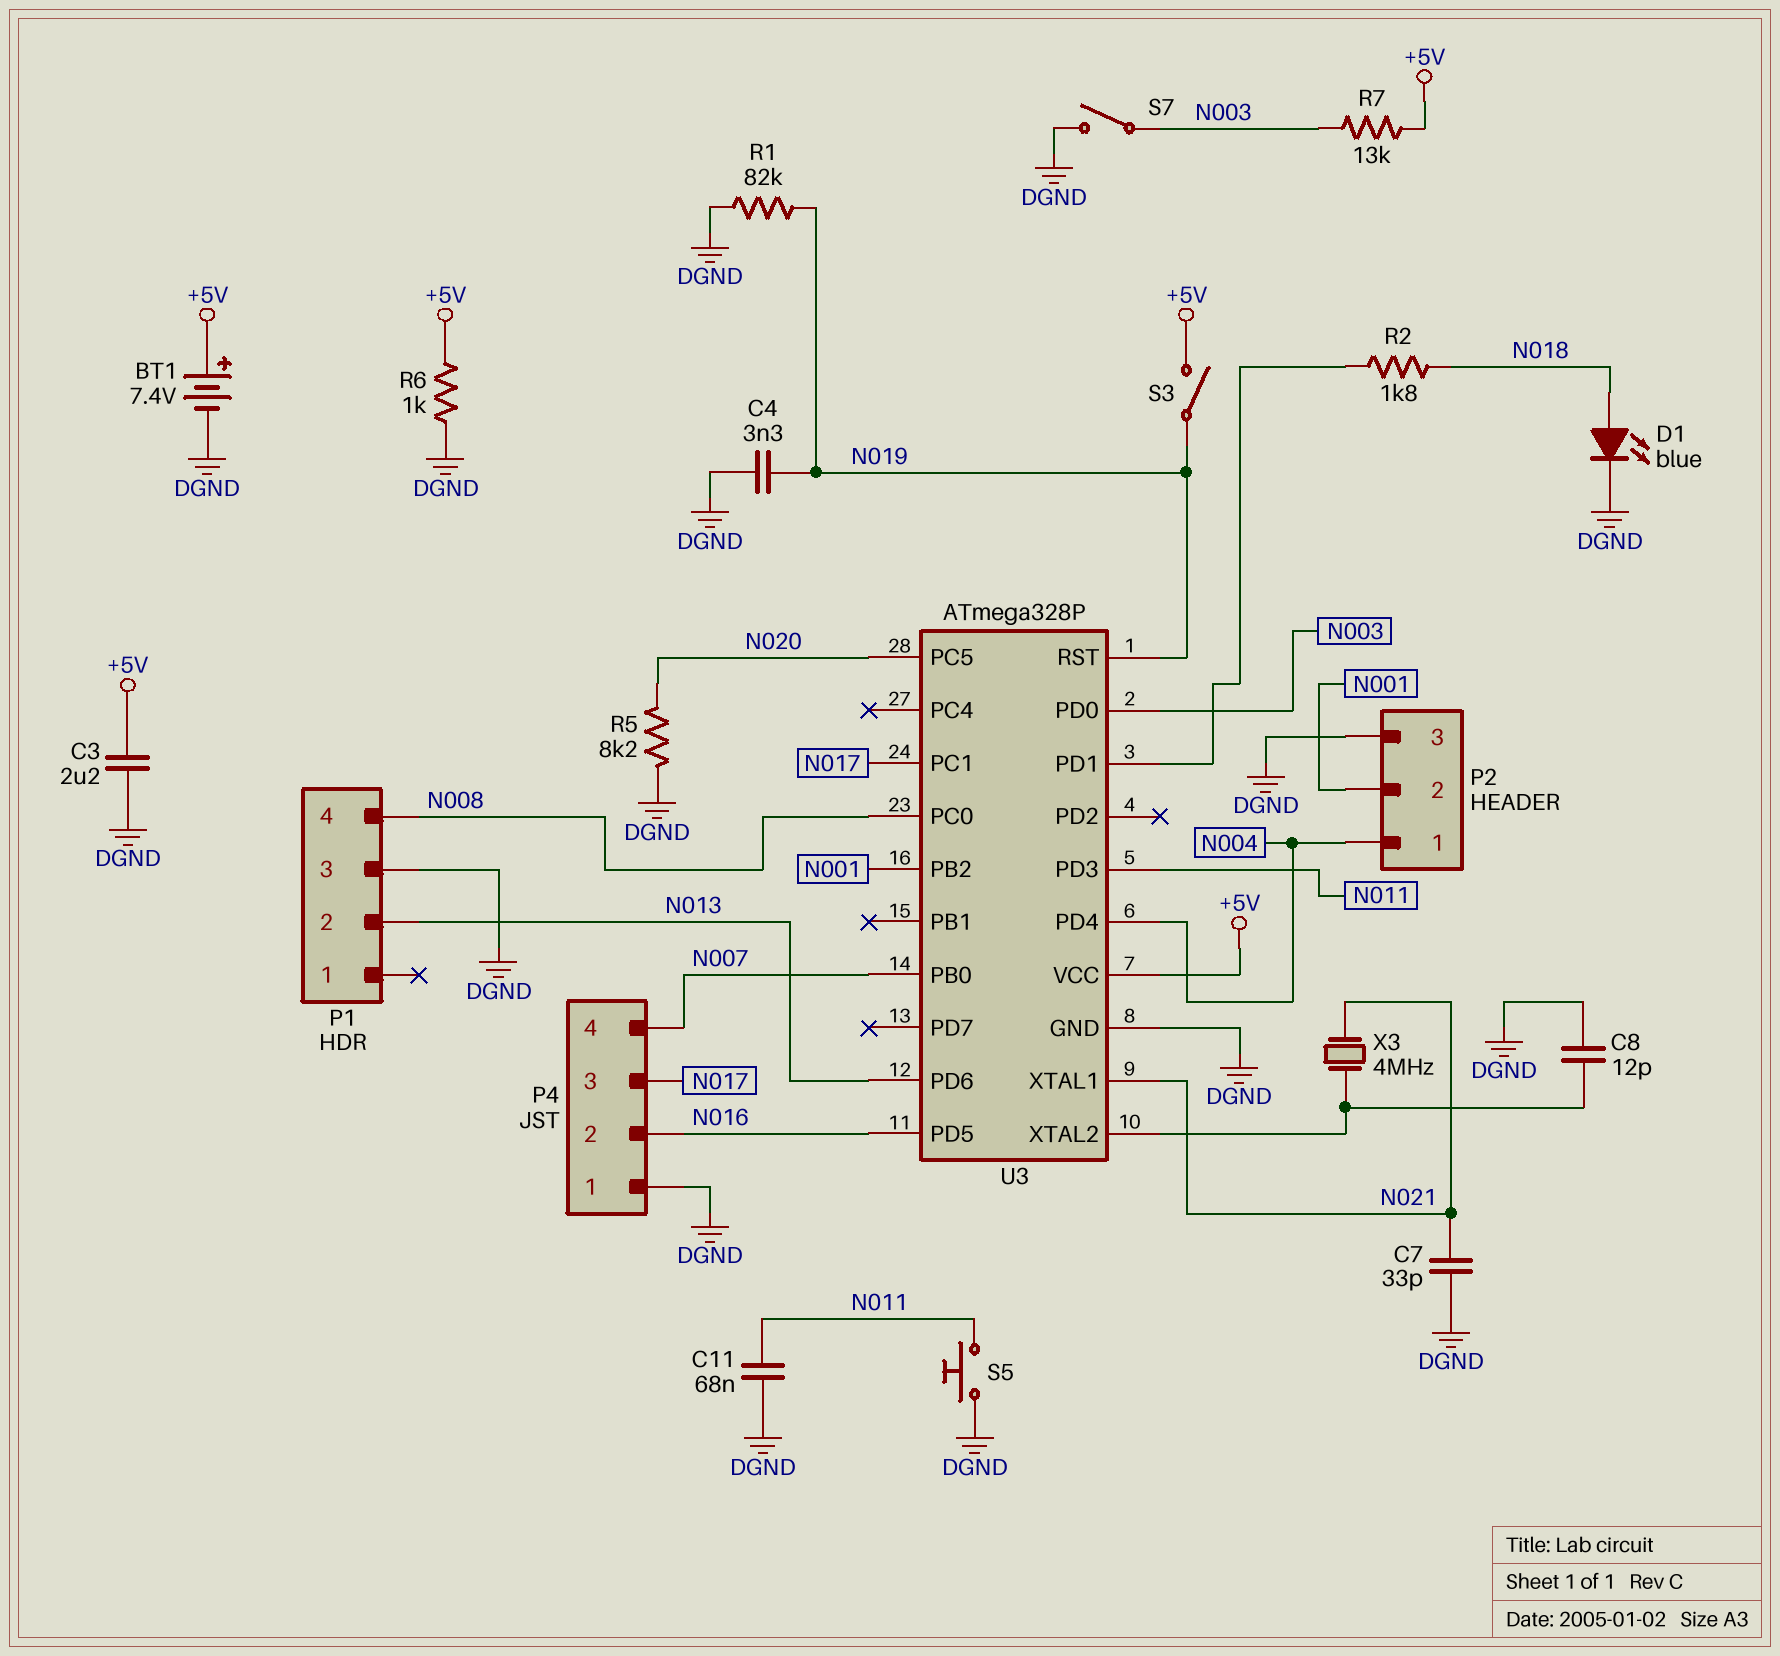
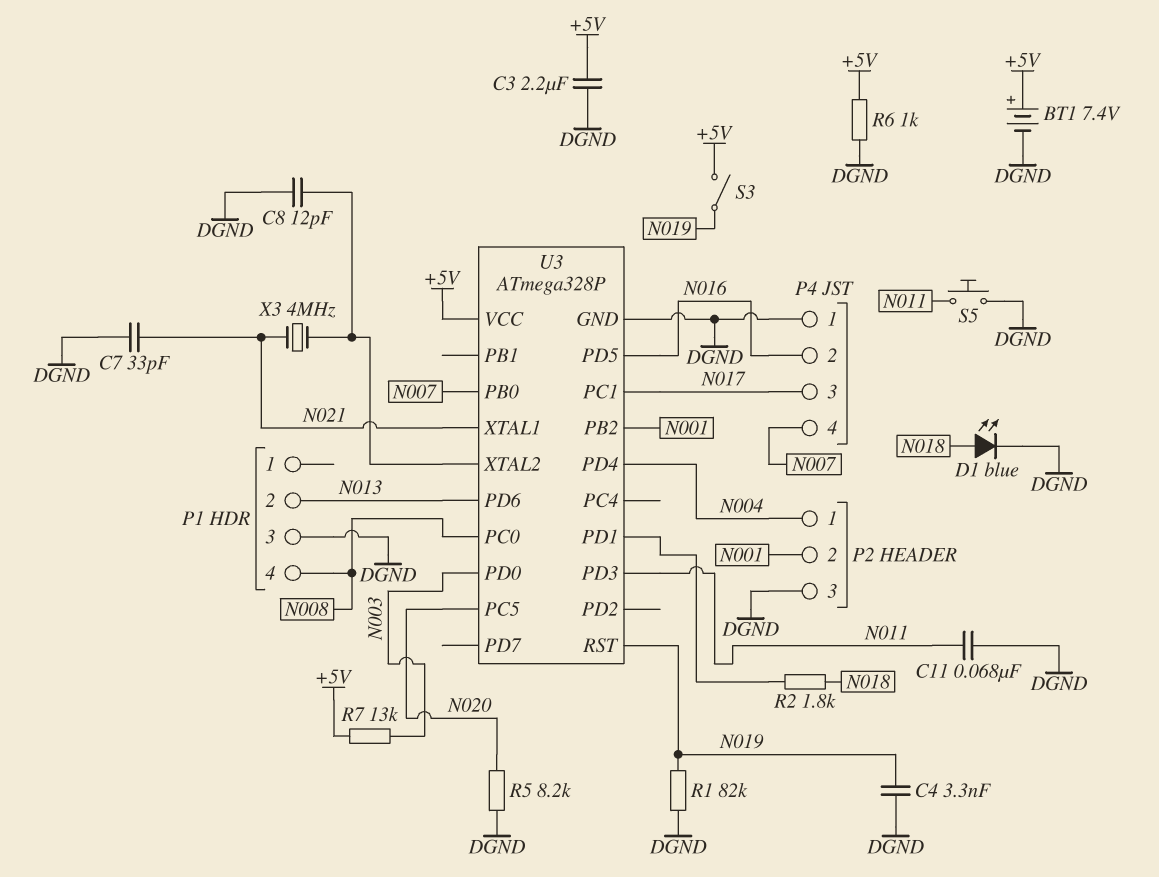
S7: switch (DGND, N003) -> none

